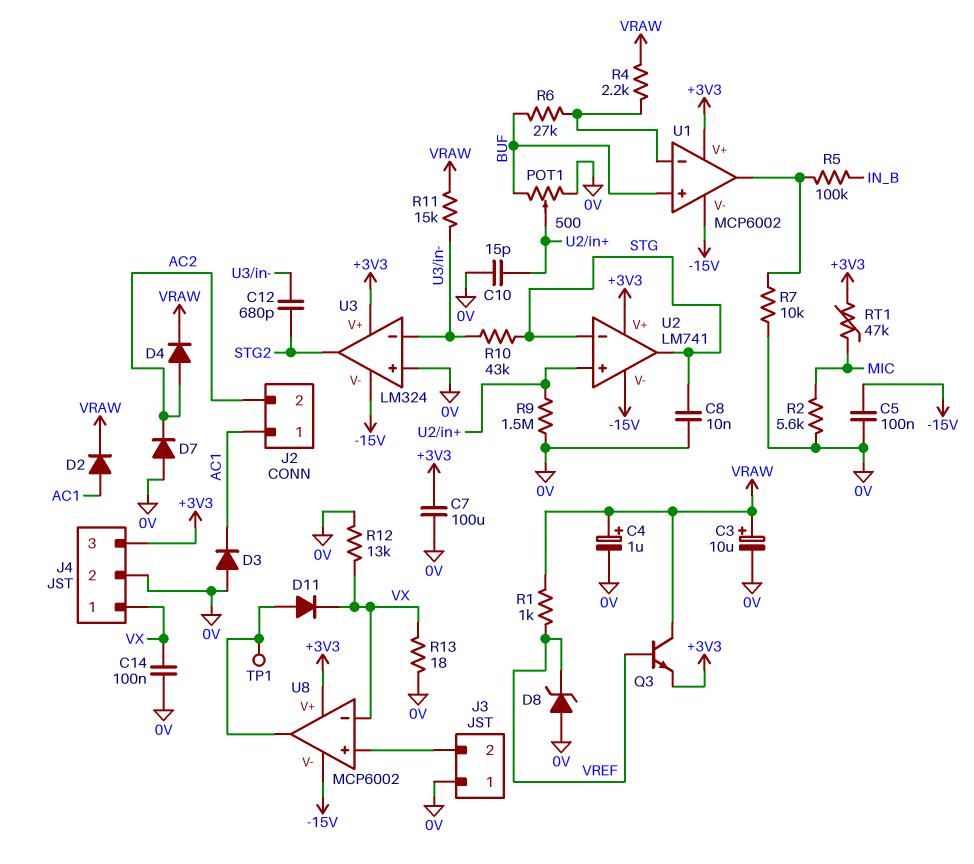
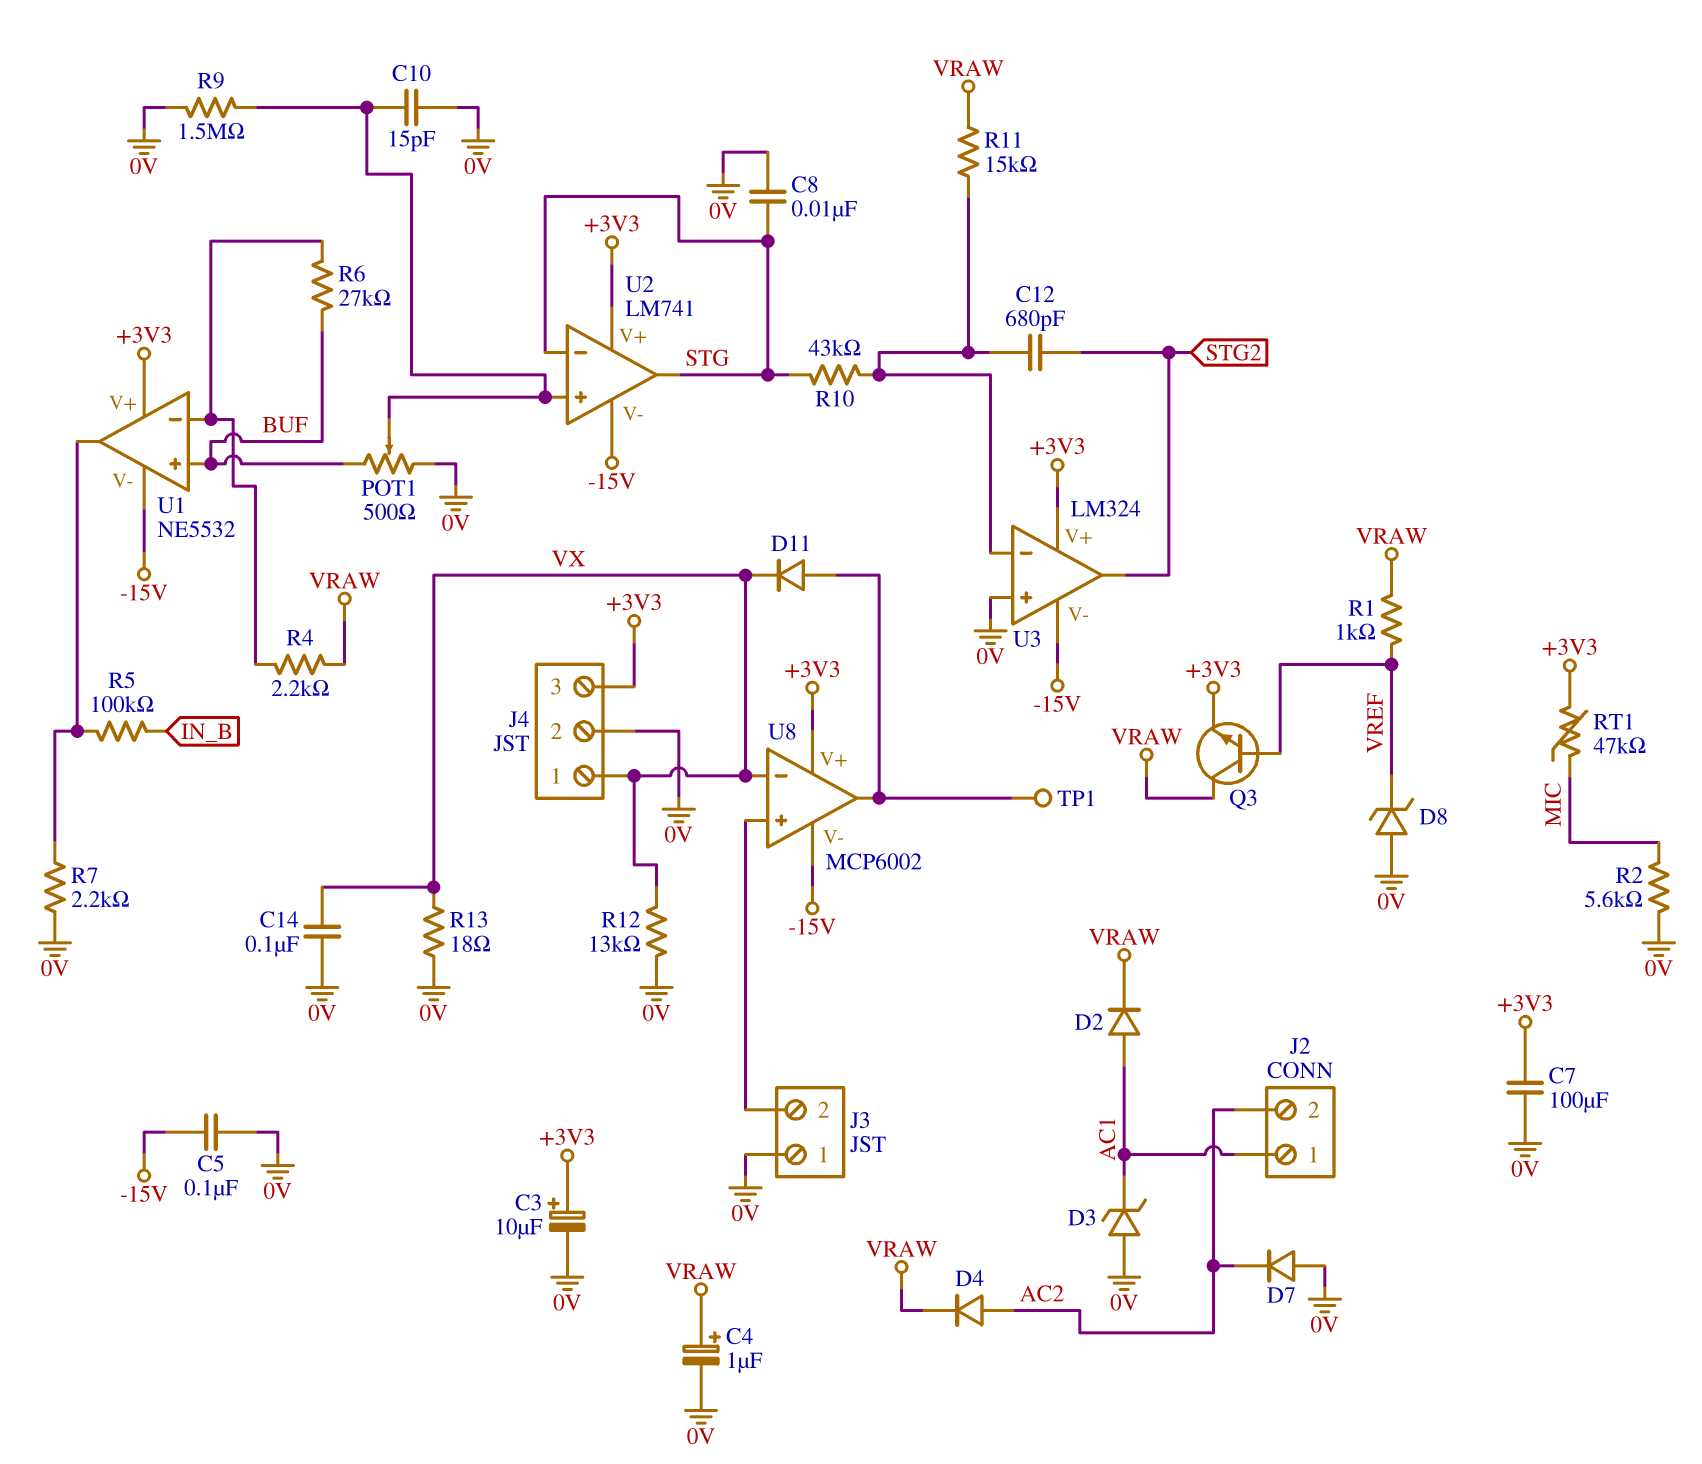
C3: 10uF (plus VRAW, minus 0V) -> 10uF (plus +3V3, minus 0V)
D3: diode (A 0V, K AC1) -> zener (A 0V, K AC1)
R7: 10k (0V, U1/out) -> 2.2k (0V, U1/out)
U1: MCP6002 -> NE5532

